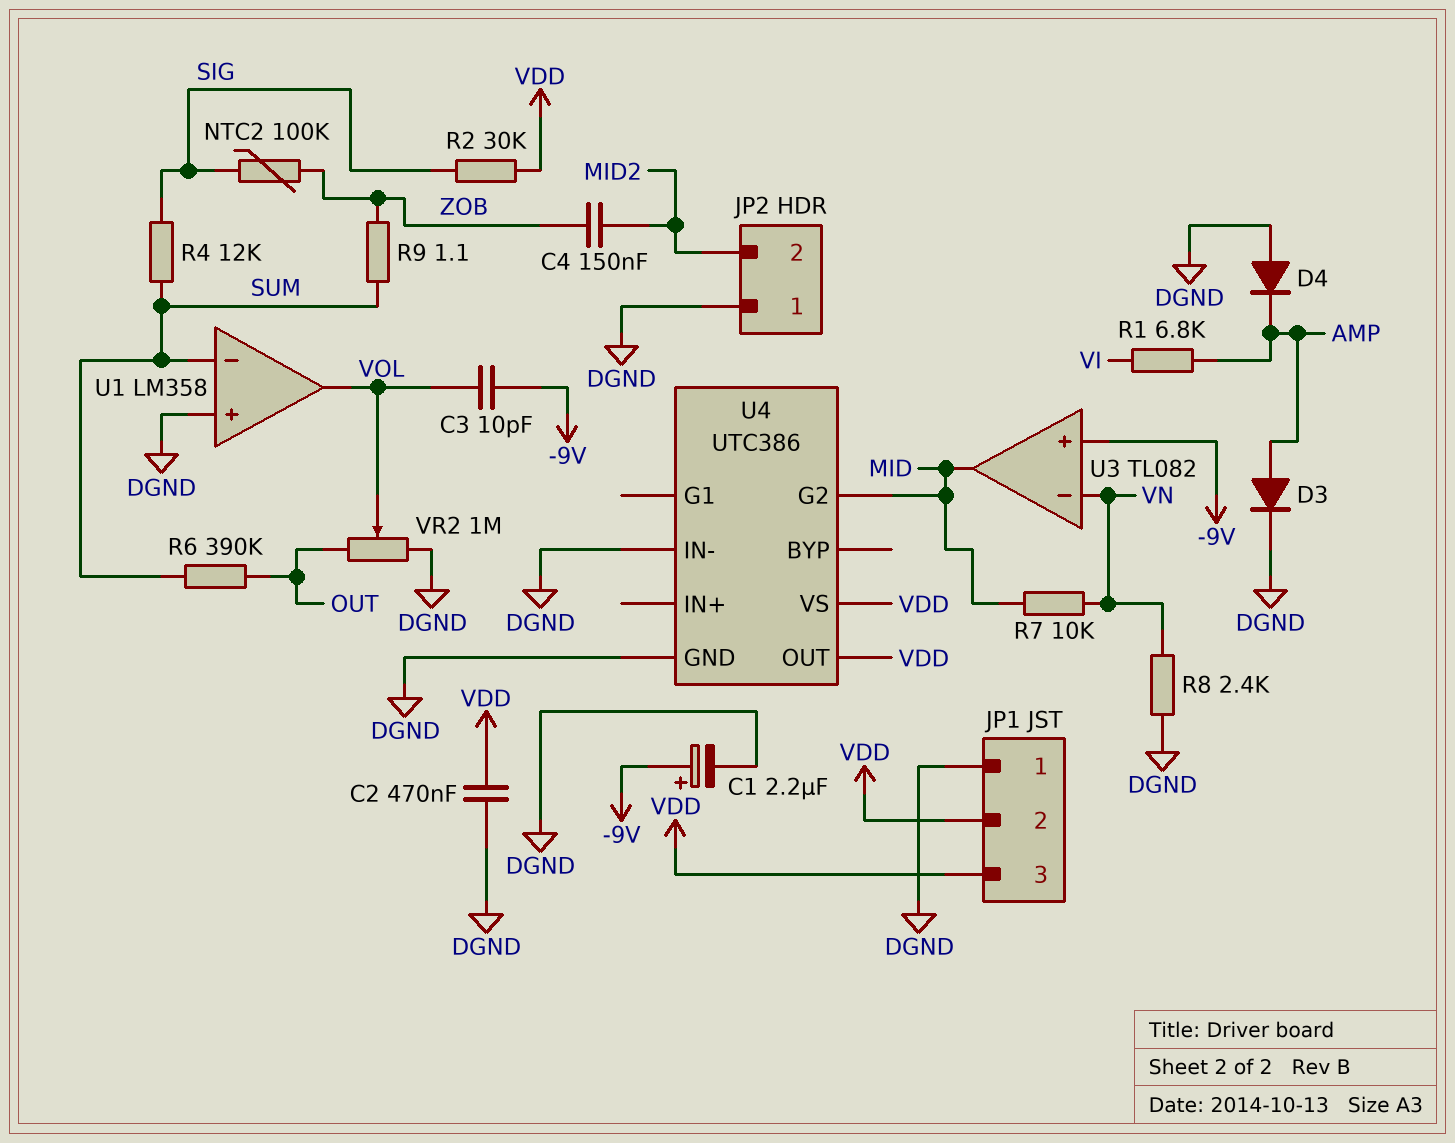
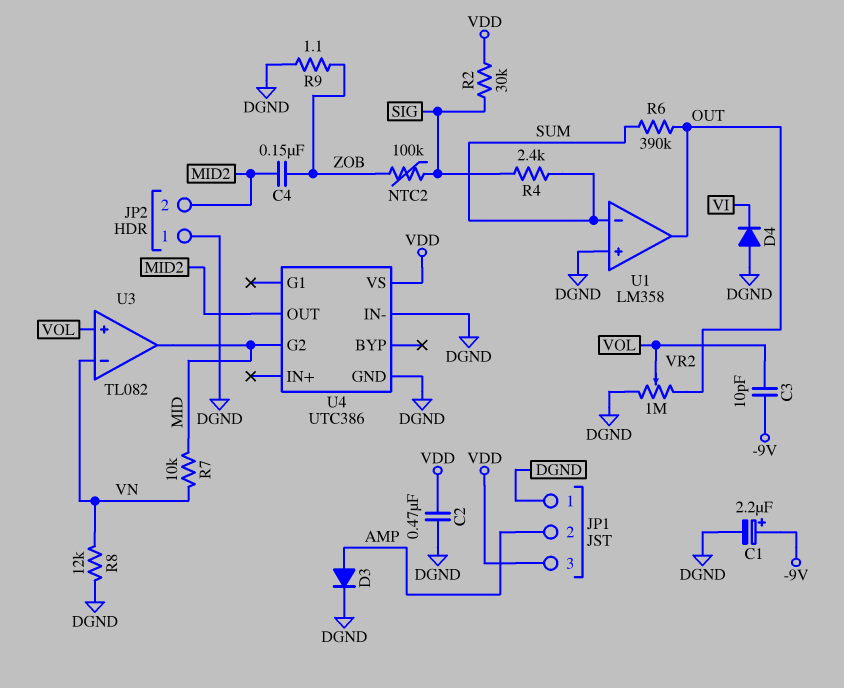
D4: diode (A DGND, K AMP) -> diode (A DGND, K VI)
JP1 pin 2: VDD -> AMP
R1: 6.8k (AMP, VI) -> none
R4: 12k (SIG, SUM) -> 2.4k (SIG, SUM)
R8: 2.4k (DGND, VN) -> 12k (DGND, VN)
R9: 1.1 (SUM, ZOB) -> 1.1 (DGND, ZOB)
U1 pin out: VOL -> OUT
U3 pin in+: -9V -> VOL
U4 pin OUT: VDD -> MID2

